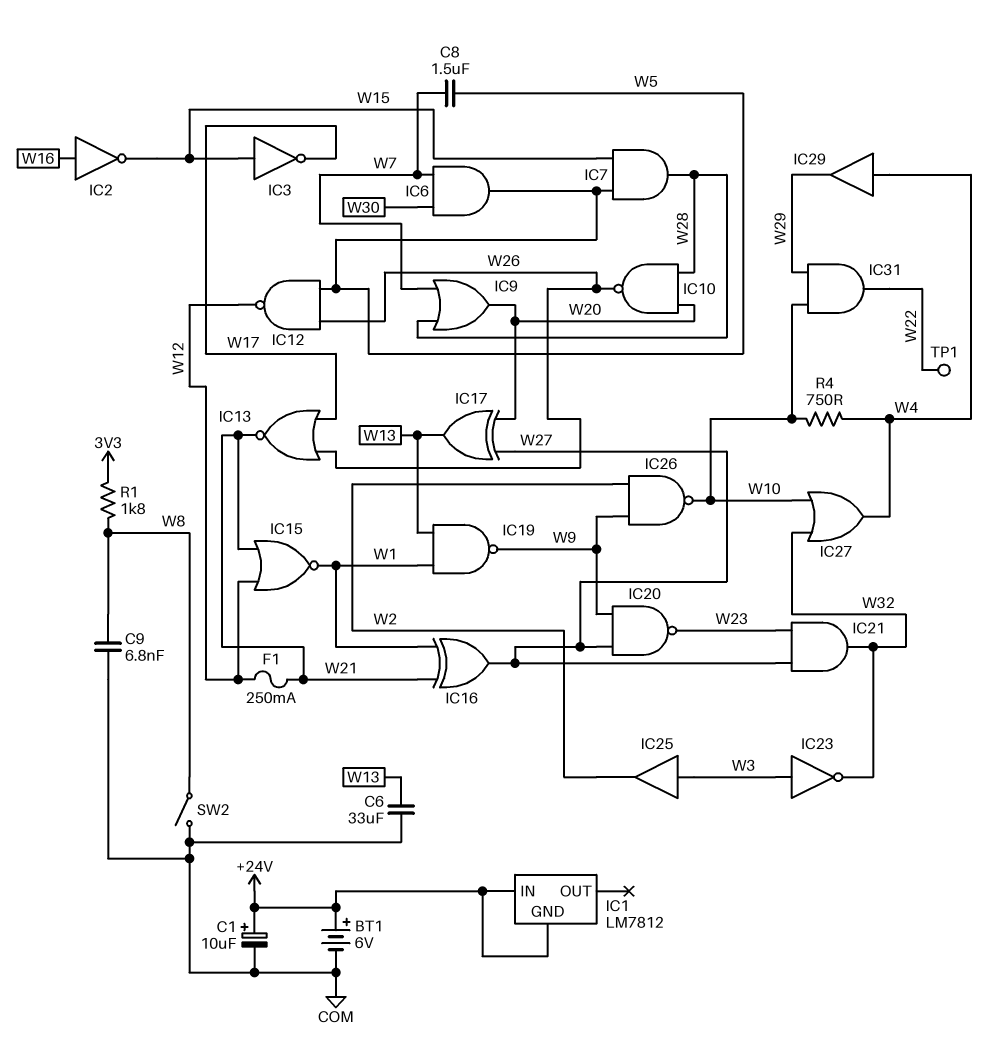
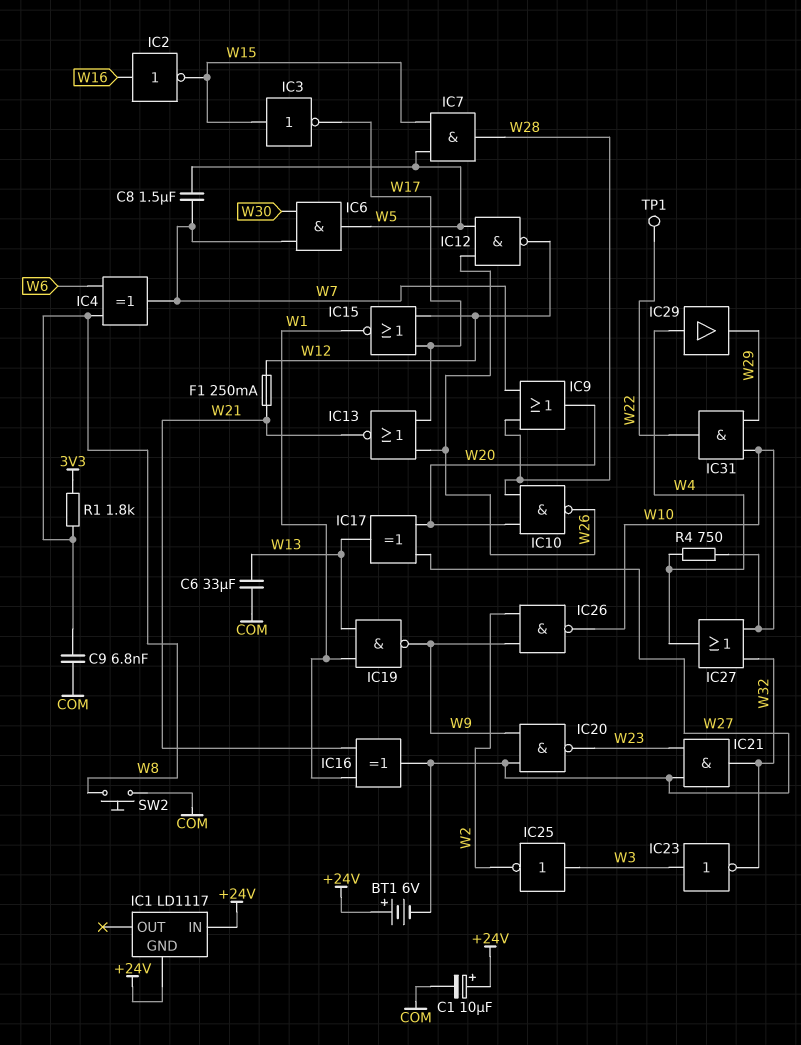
BT1: 6V (plus +24V, minus COM) -> 6V (plus +24V, minus W27)
IC1: LM7812 -> LD1117
IC4: none -> XOR (in W6, in W8, out W7)
IC15: NOR (in W12, in W21, out W1) -> NOR (in W12, in W17, out W1)
IC25: buffer (in W3, out W2) -> NOT (in W3, out W2)
SW2: switch (COM, W8) -> button (COM, W8)

